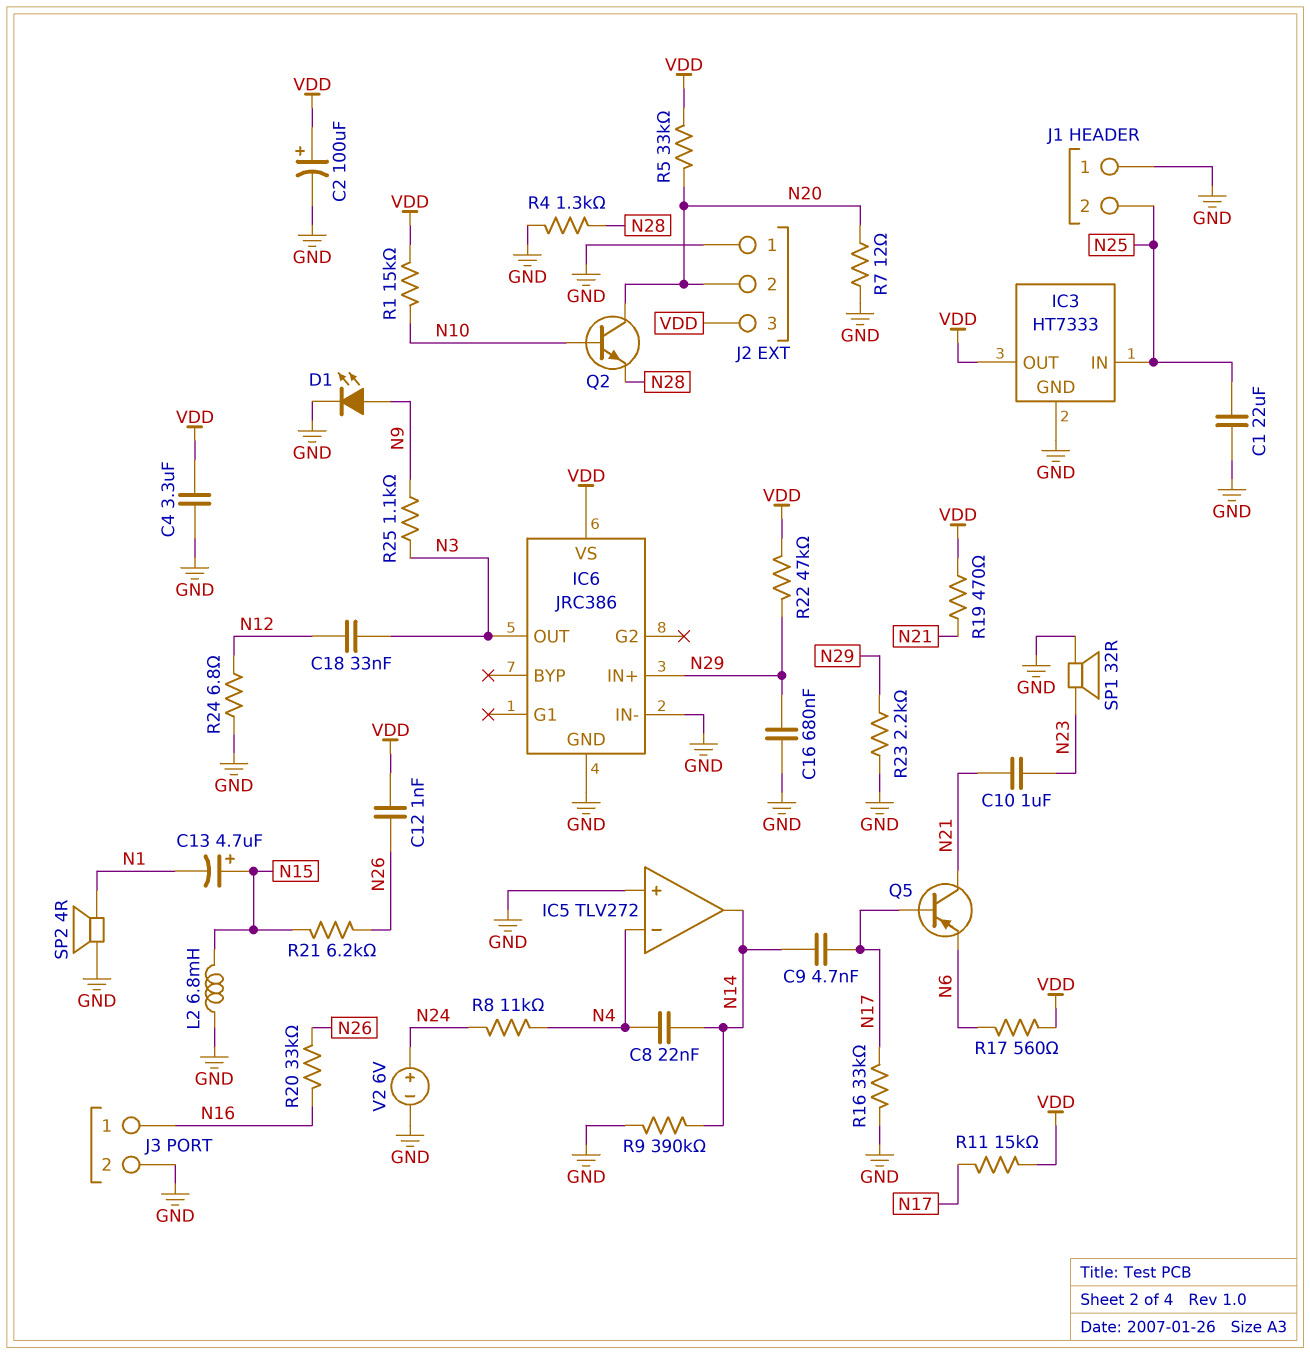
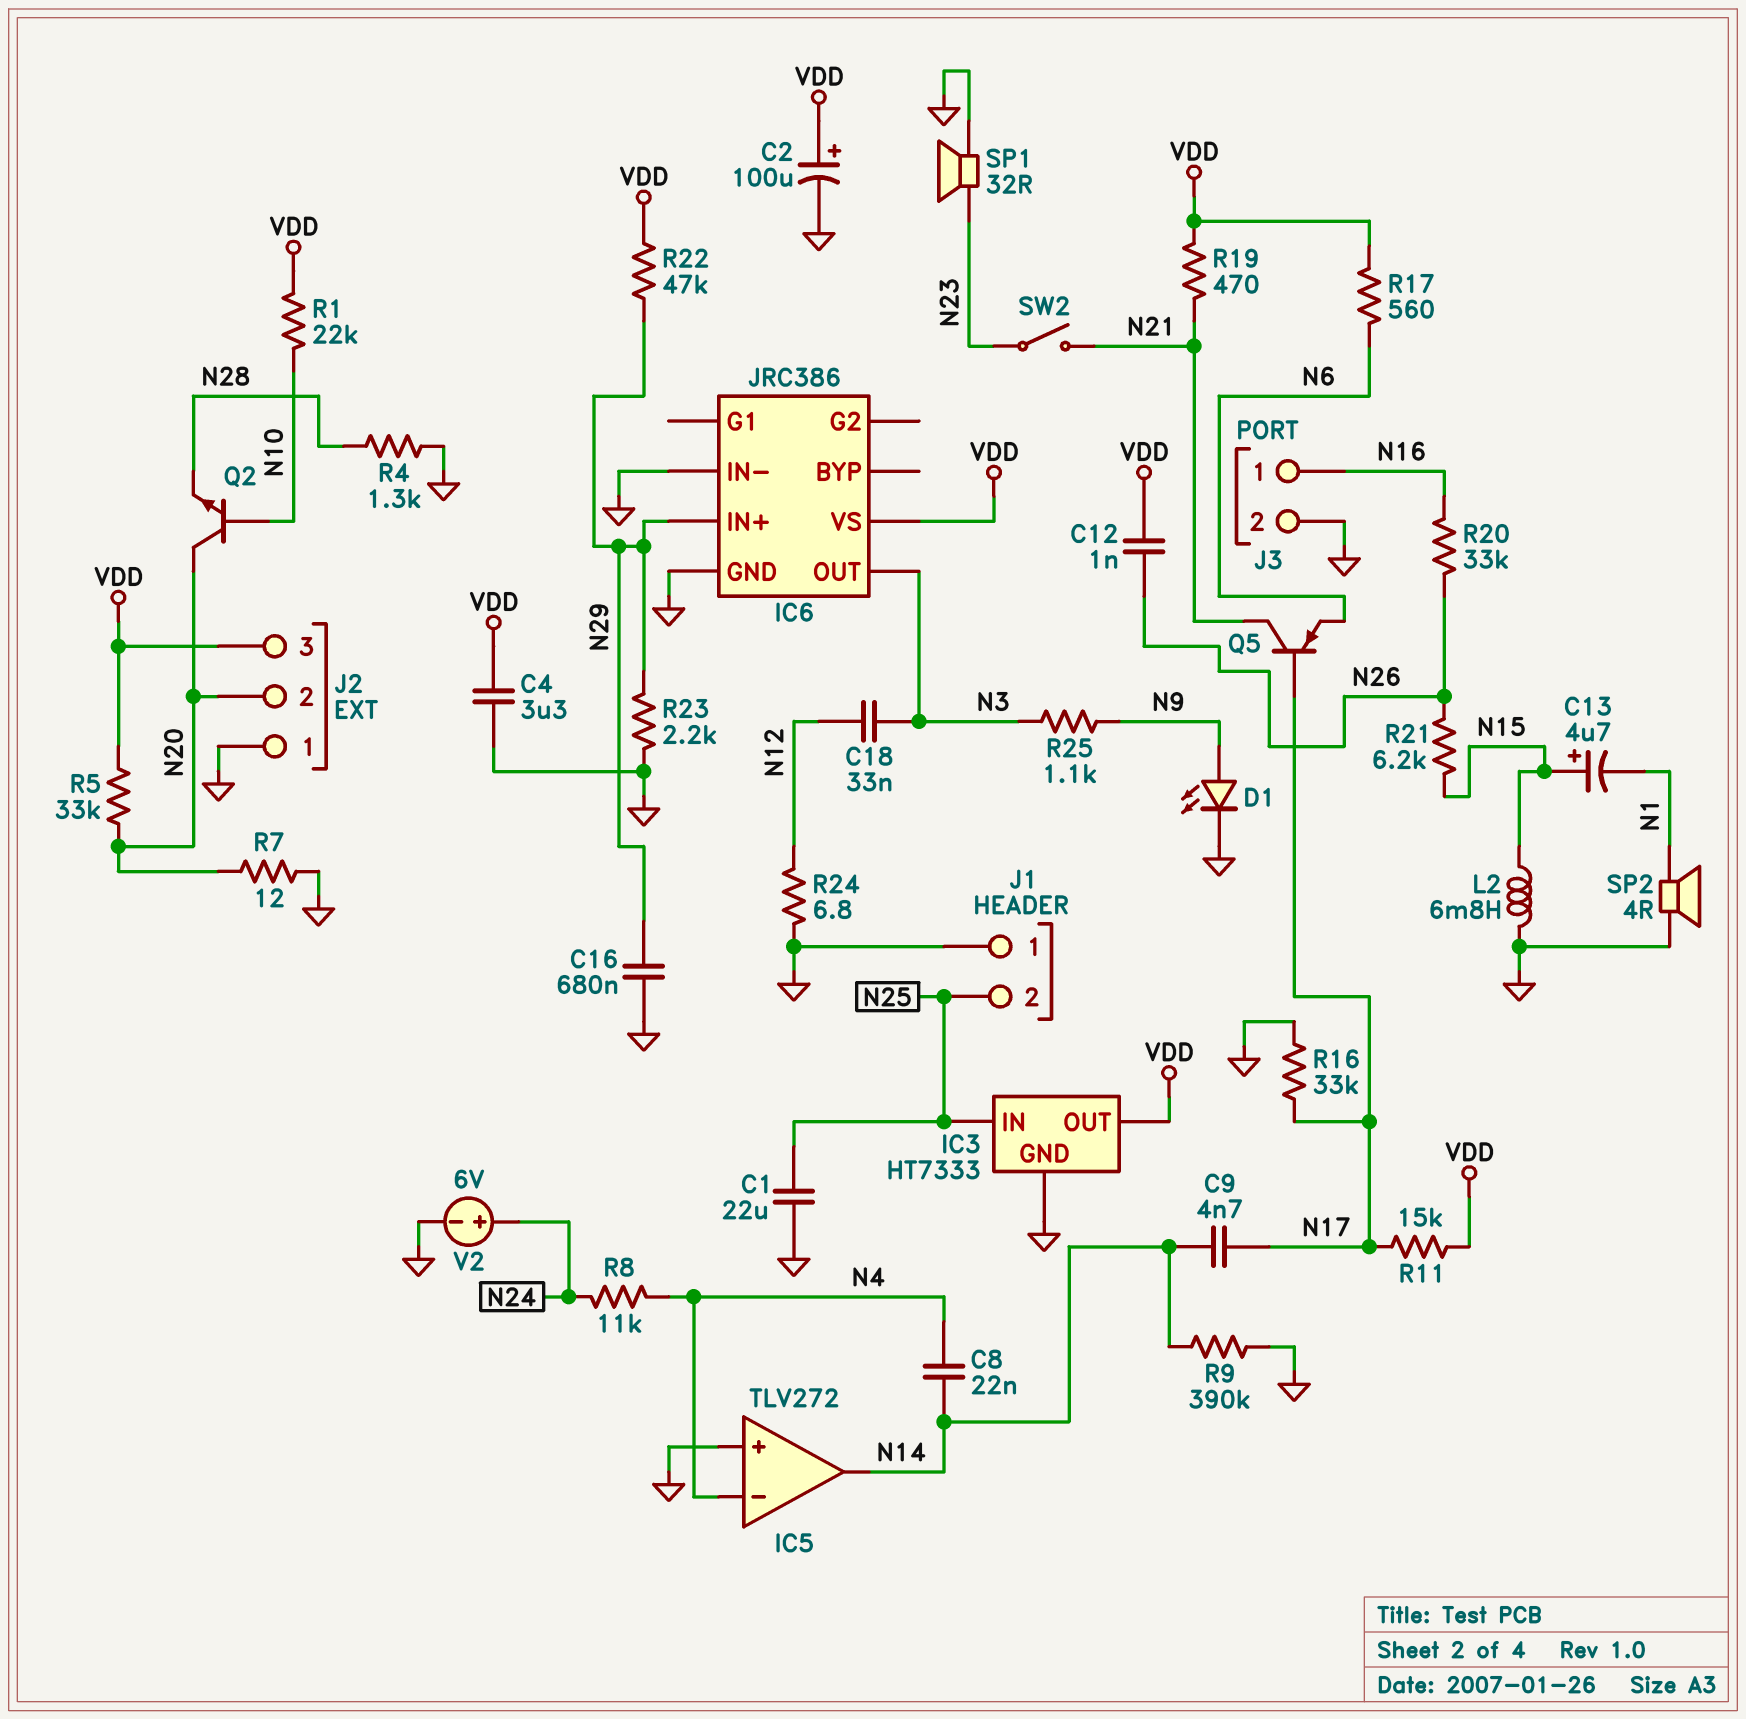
C10: 1uF (N21, N23) -> none
R1: 15k (N10, VDD) -> 22k (N10, VDD)
SW2: none -> switch (N21, N23)

